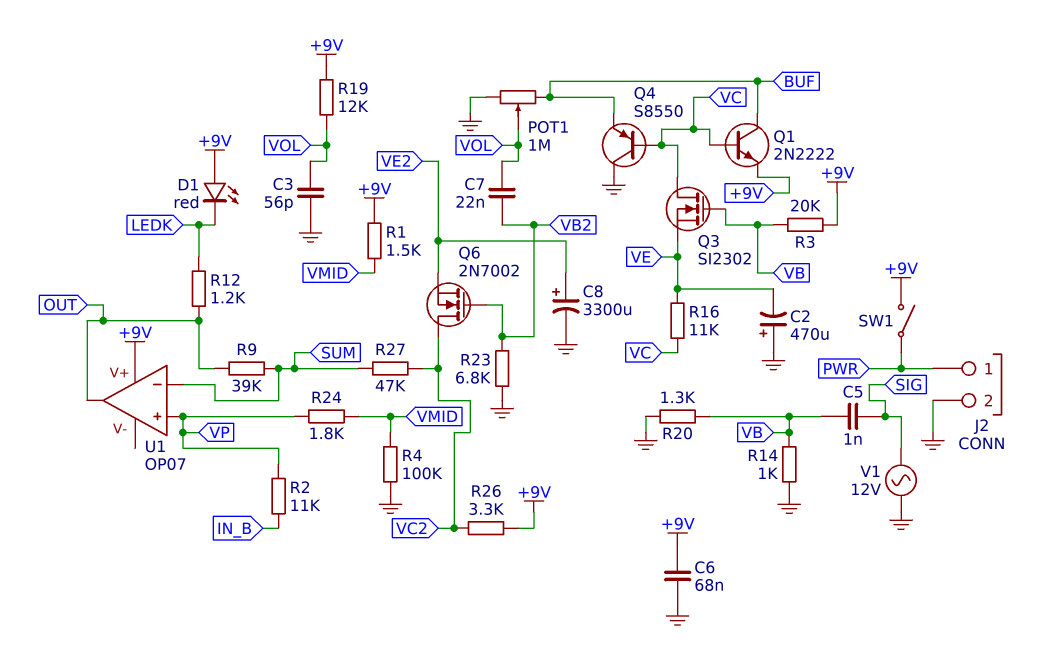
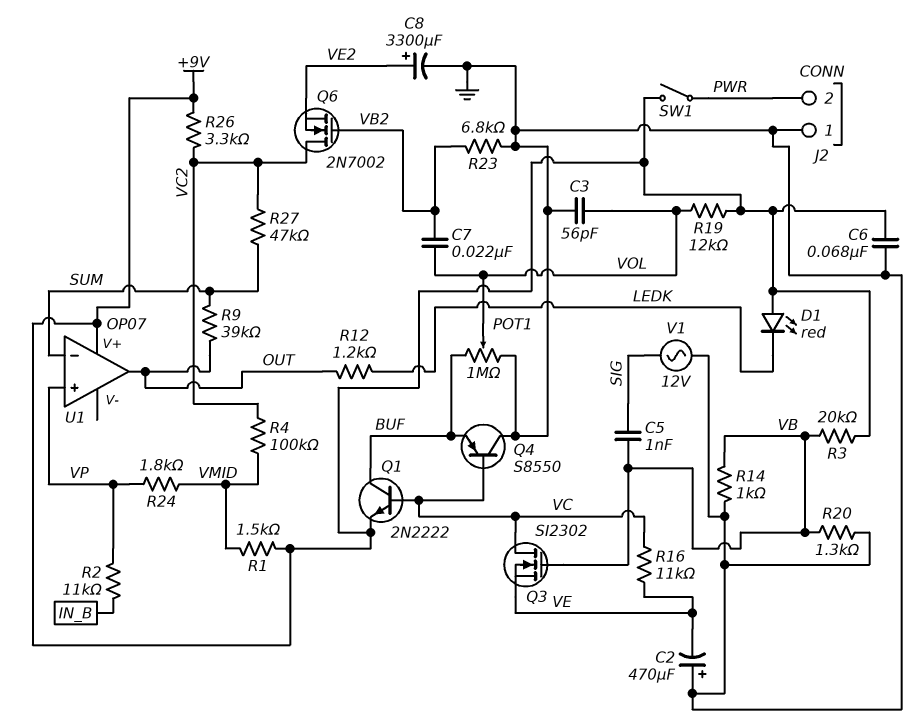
J2 pin 1: PWR -> GND
J2 pin 2: GND -> PWR
R4: 100k (GND, VMID) -> 100k (VC2, VMID)

